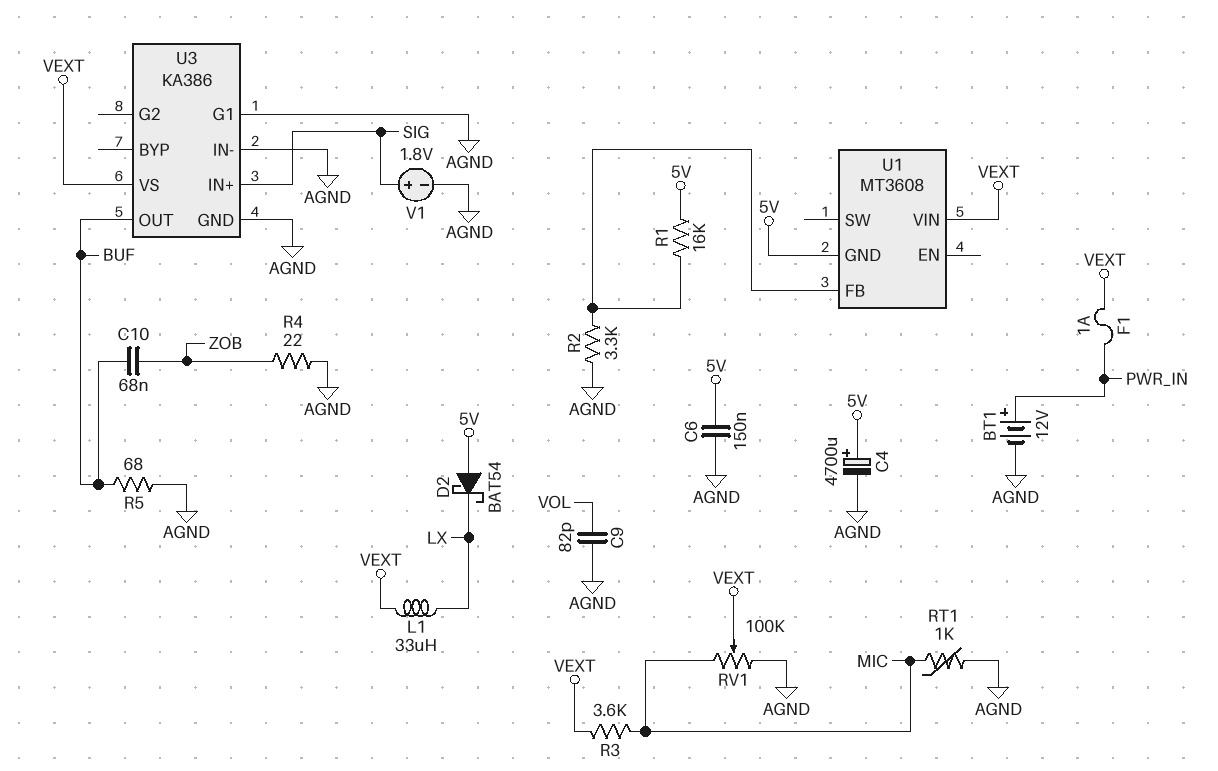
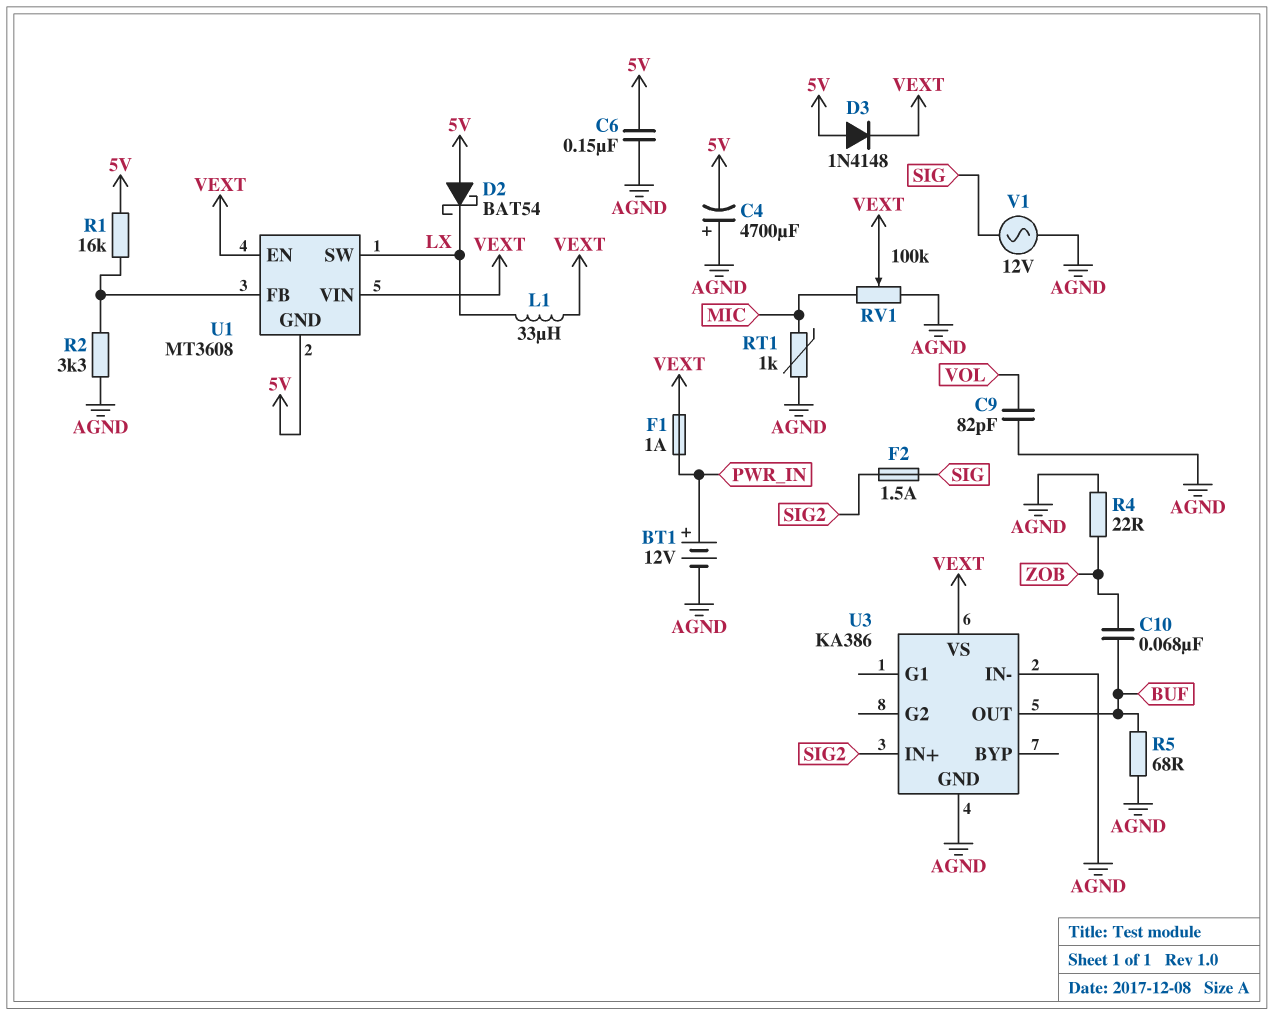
C4: 4700uF (plus 5V, minus AGND) -> 4700uF (plus AGND, minus 5V)
D3: none -> diode 1N4148 (A 5V, K VEXT)
F2: none -> 1.5A (SIG, SIG2)
R3: 3.6k (MIC, VEXT) -> none
U1 pin EN: none -> VEXT
U1 pin SW: none -> LX
U3 pin G1: AGND -> none
U3 pin IN+: SIG -> SIG2
V1: 1.8V (plus SIG, minus AGND) -> AC 12V (AGND, SIG)

